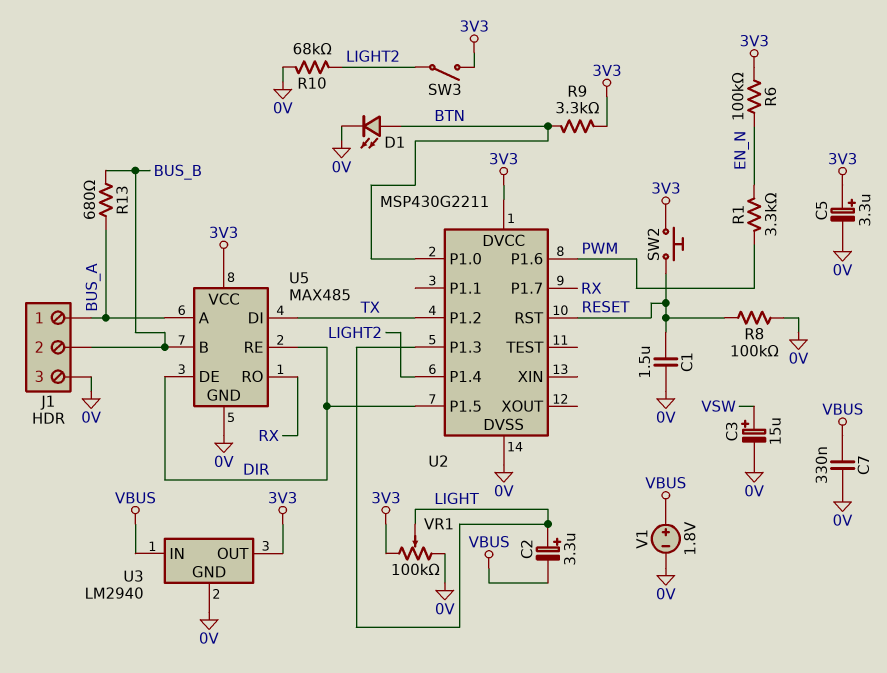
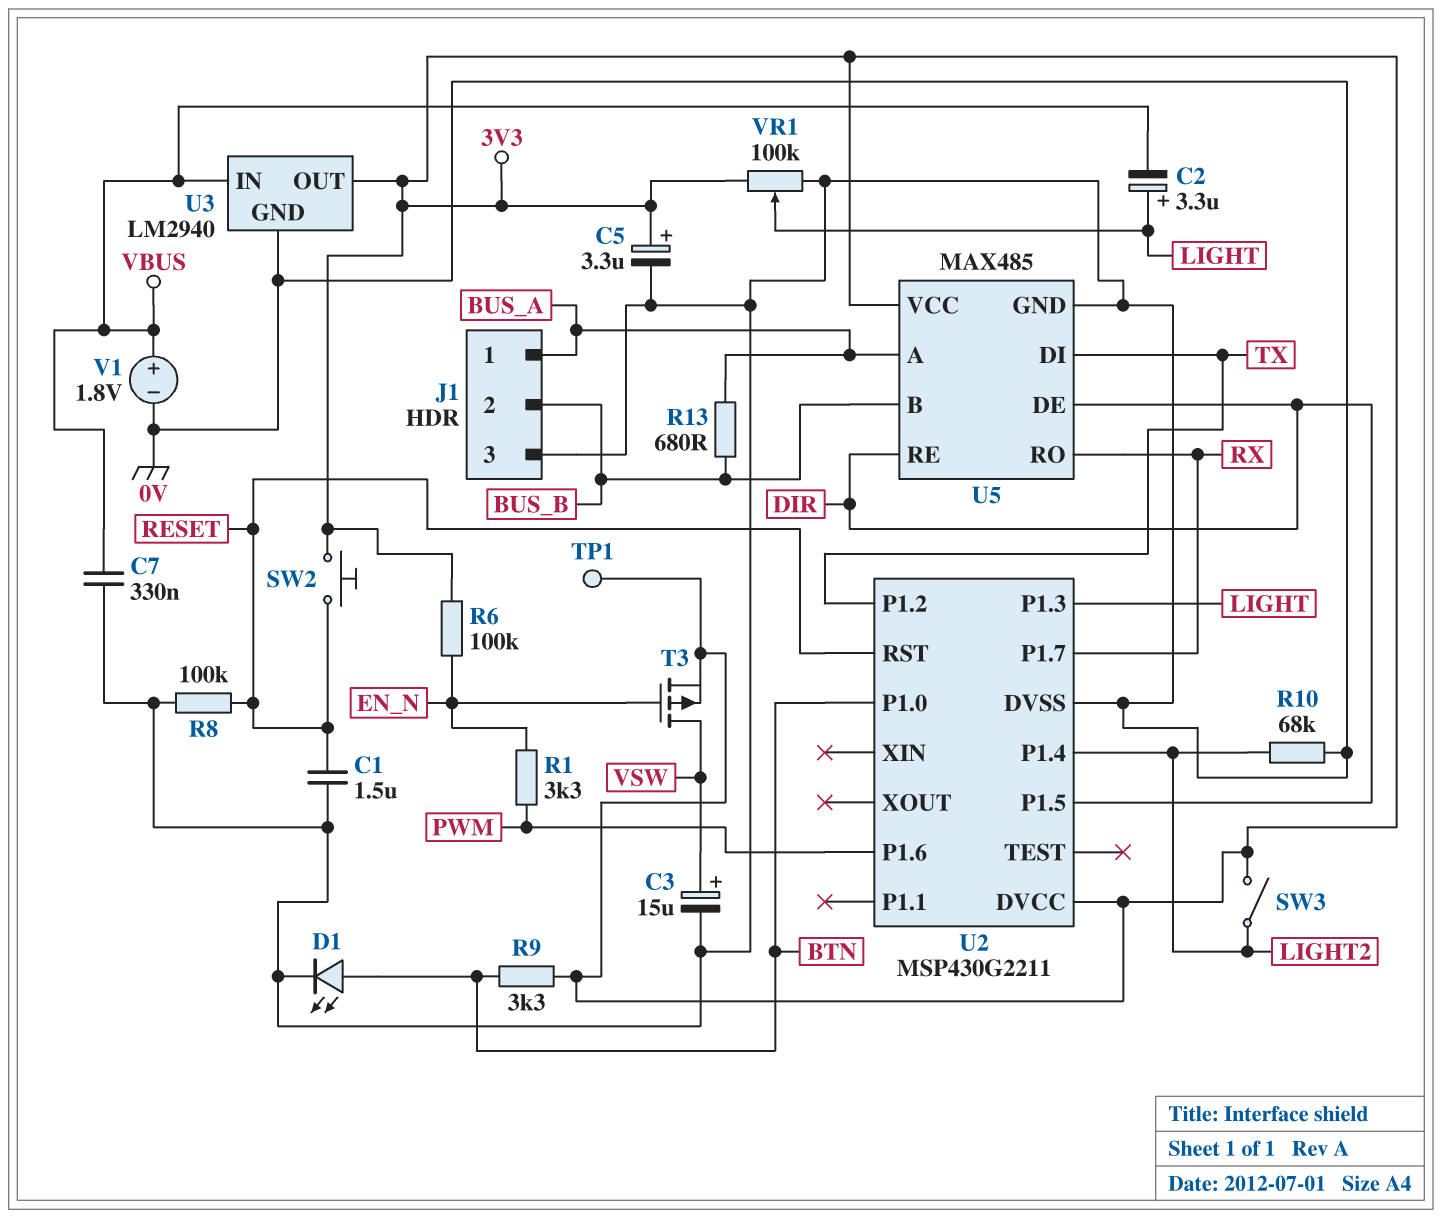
T3: none -> PMOS (G EN_N, D VSW, S 3V3)
TP1: none -> test point (3V3)

